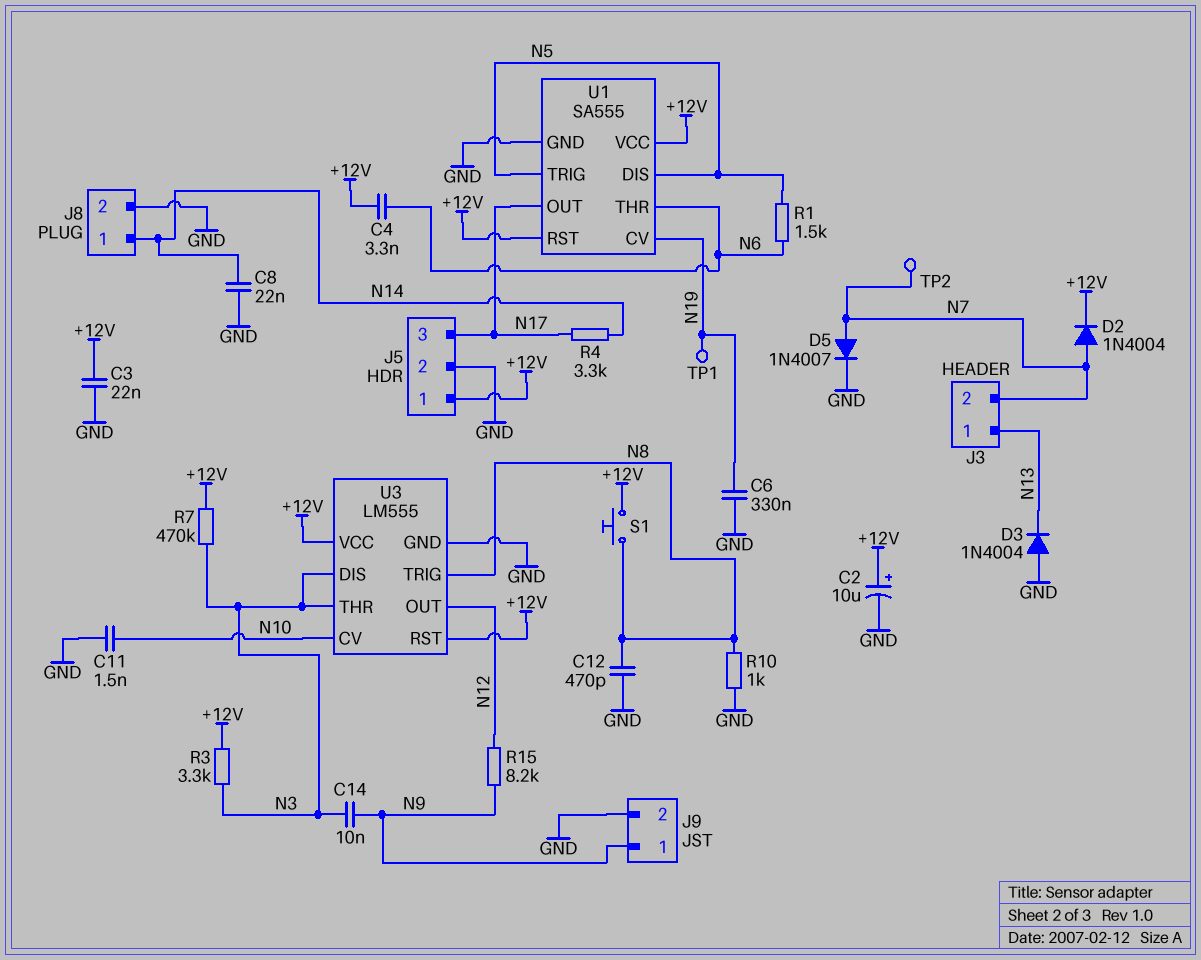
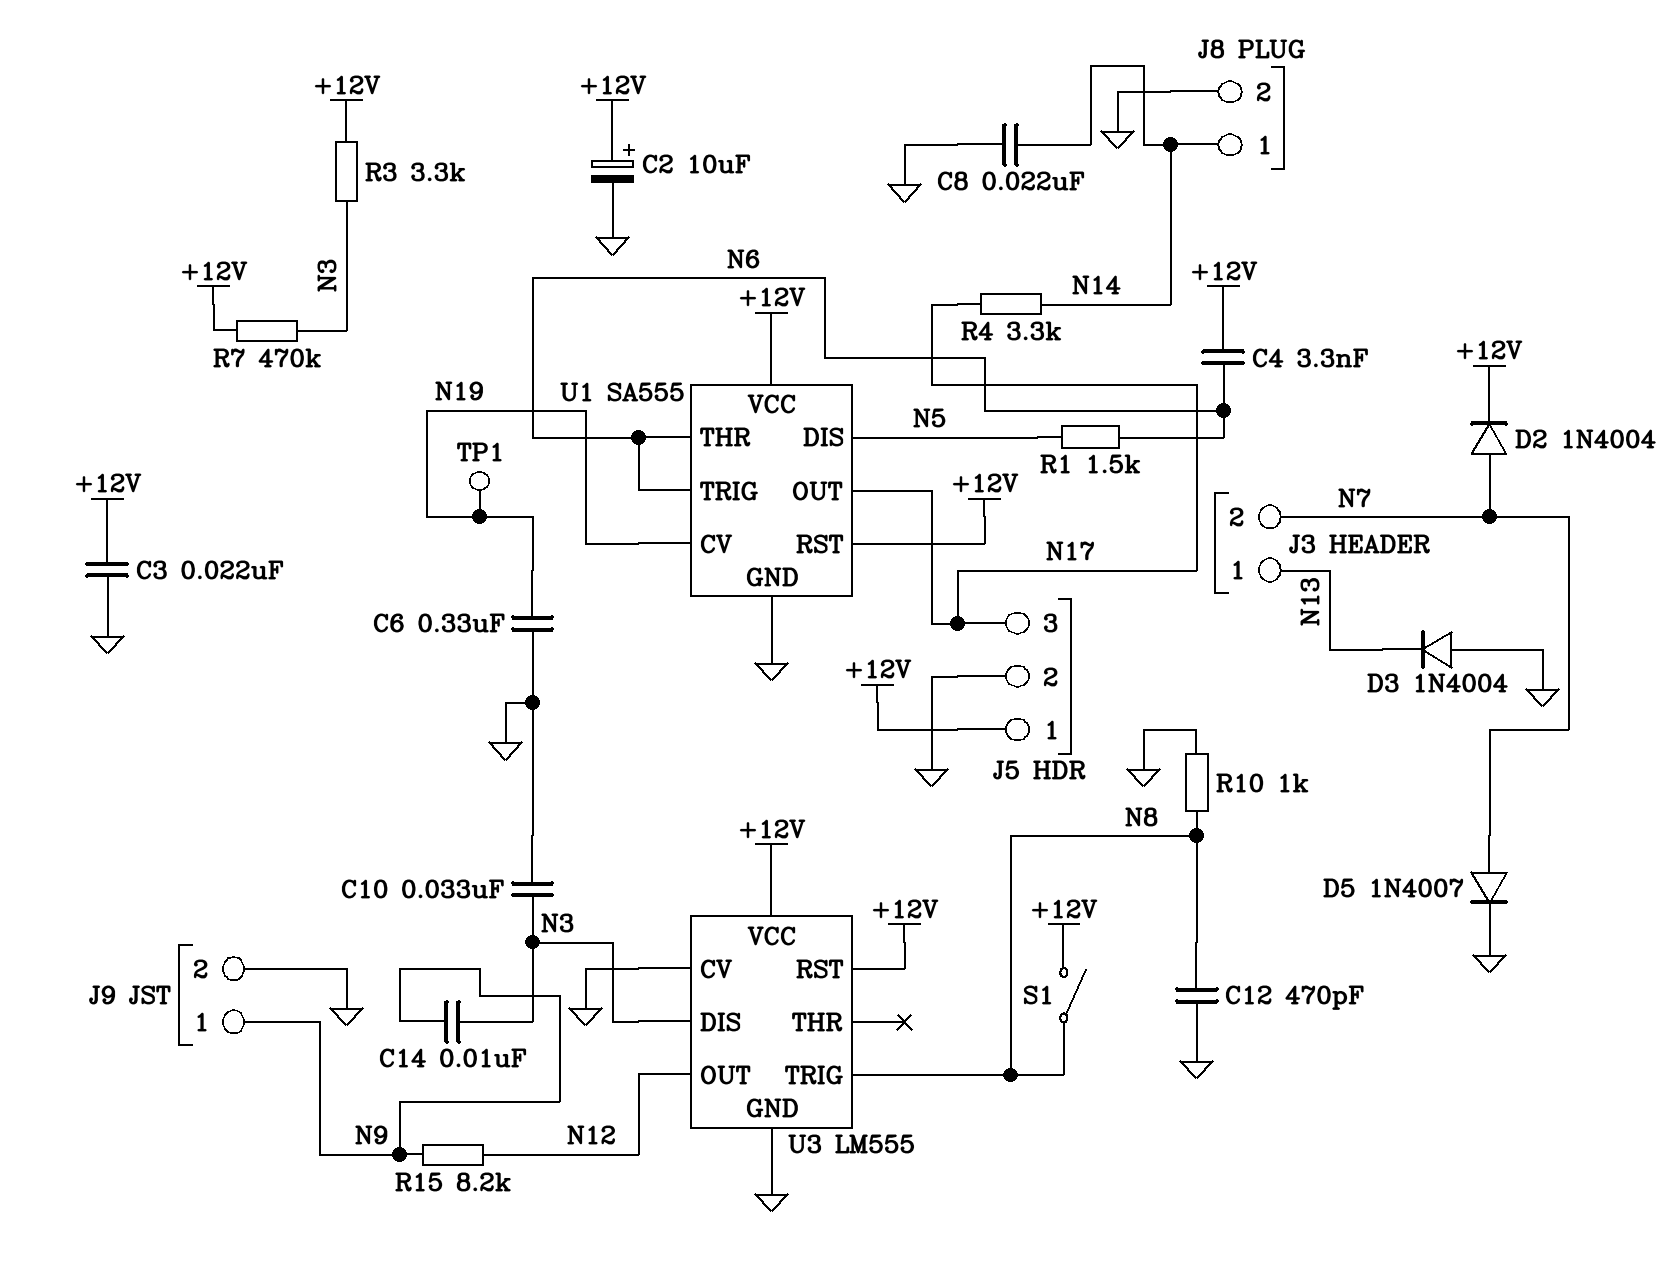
C10: none -> 33nF (GND, N3)
C11: 1.5nF (GND, N10) -> none
S1: button (+12V, N8) -> switch (+12V, N8)
TP2: test point (N7) -> none
U1 pin TRIG: N5 -> N6
U3 pin CV: N10 -> GND
U3 pin THR: N3 -> none

